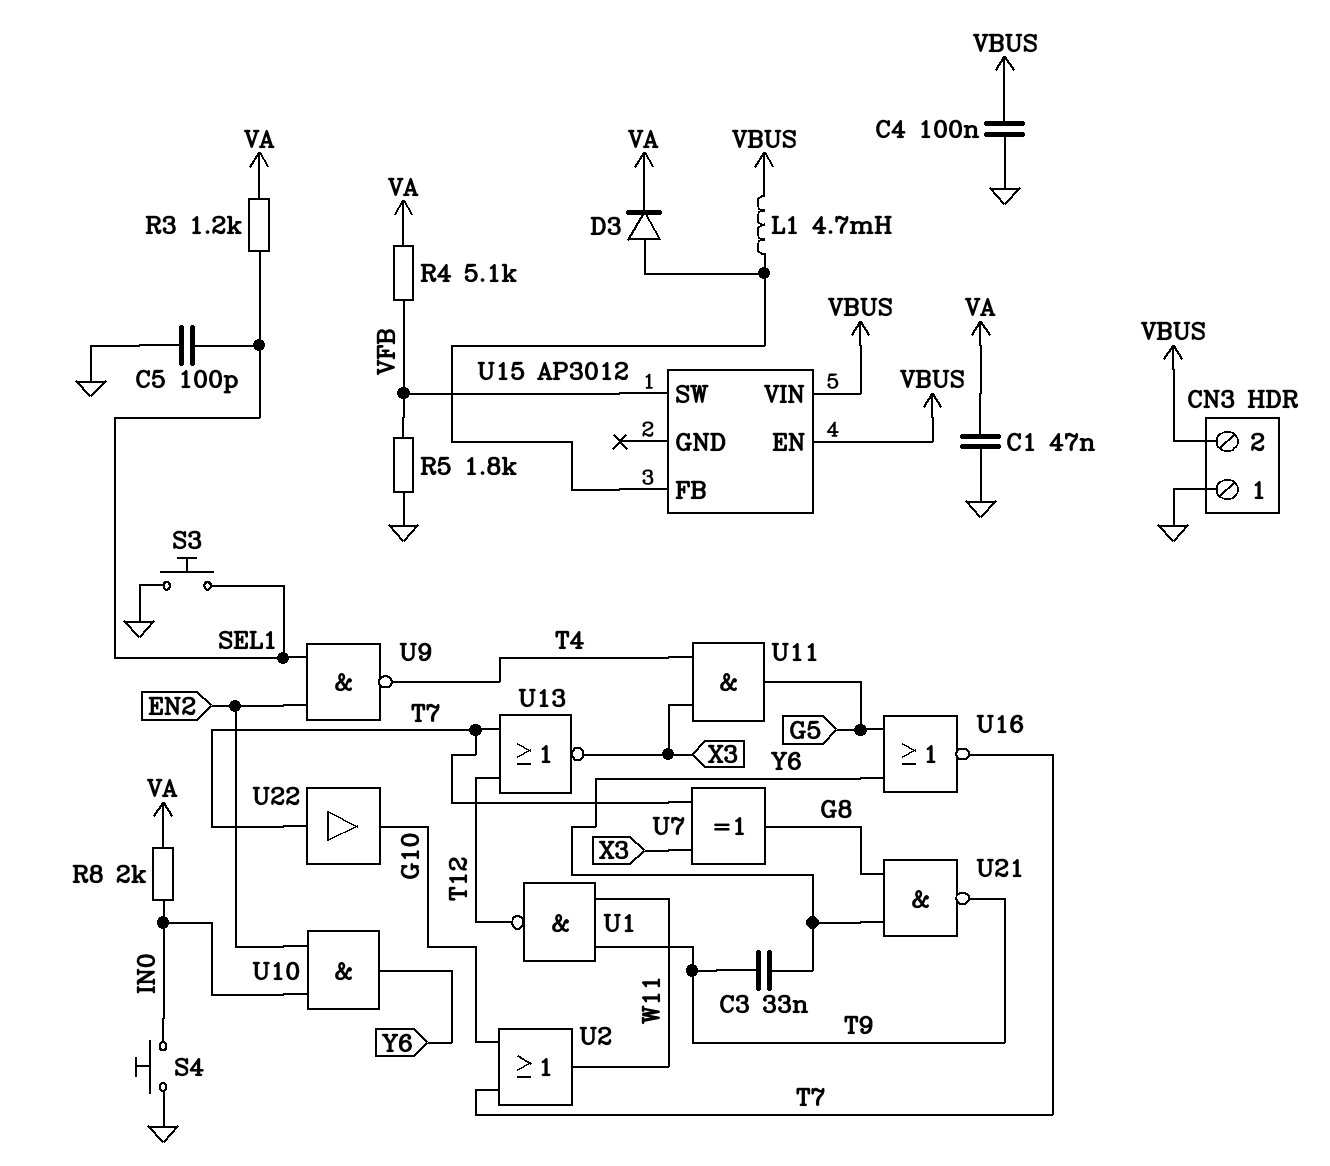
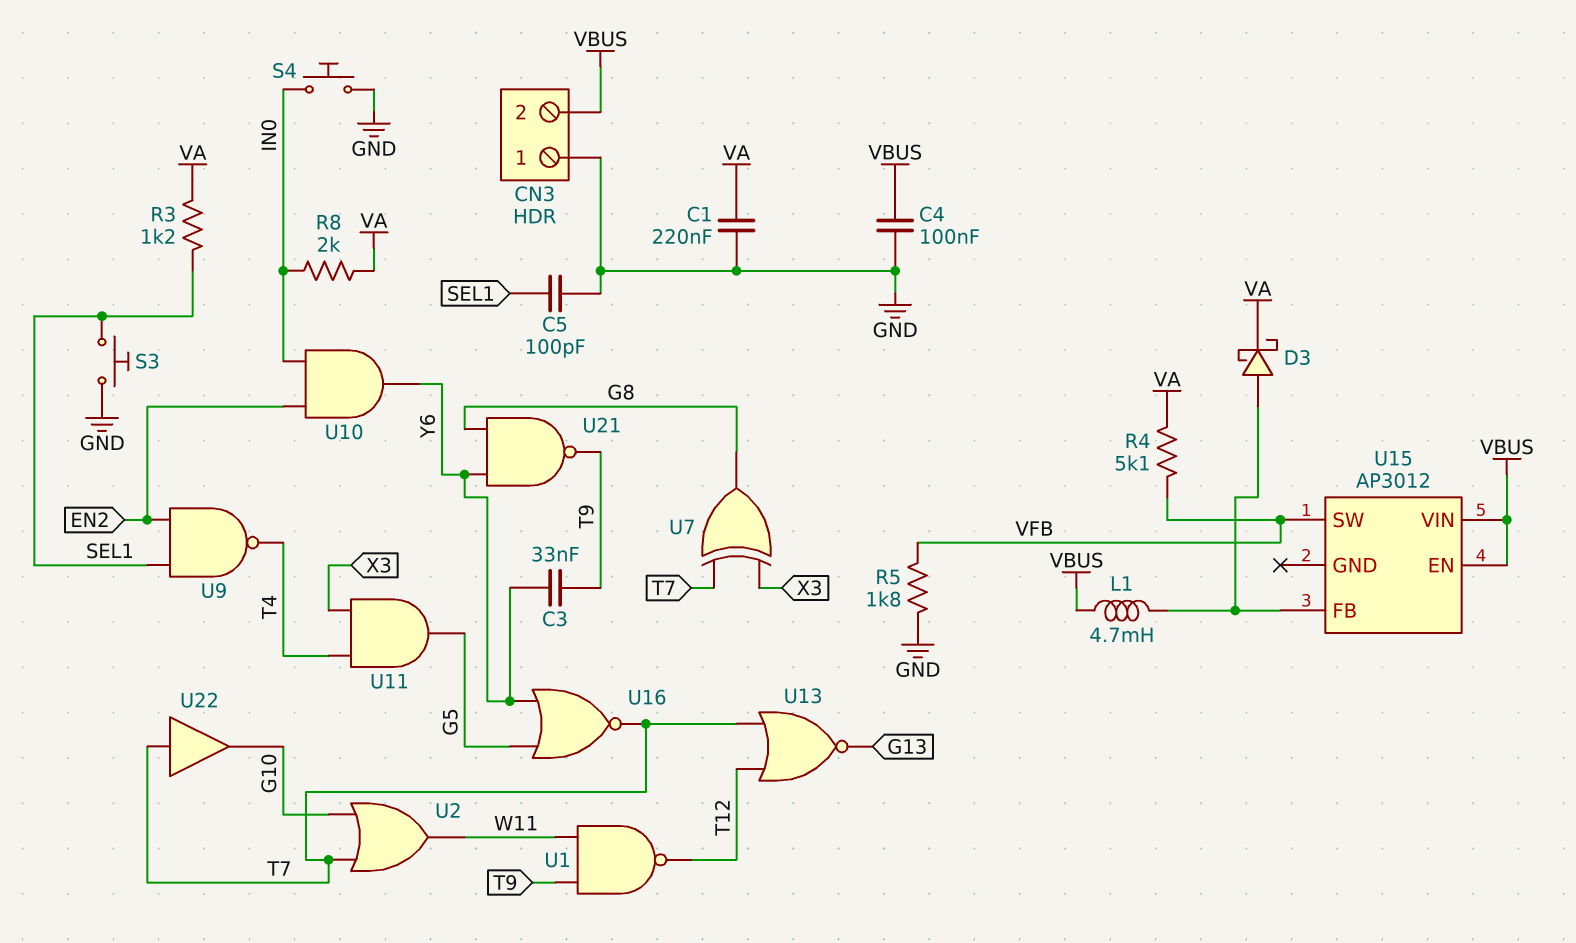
C1: 47nF (GND, VA) -> 220nF (GND, VA)
D3: diode (A U15/FB, K VA) -> schottky (A U15/FB, K VA)
U13: NOR (in T7, in T12, out X3) -> NOR (in T7, in T12, out G13)

